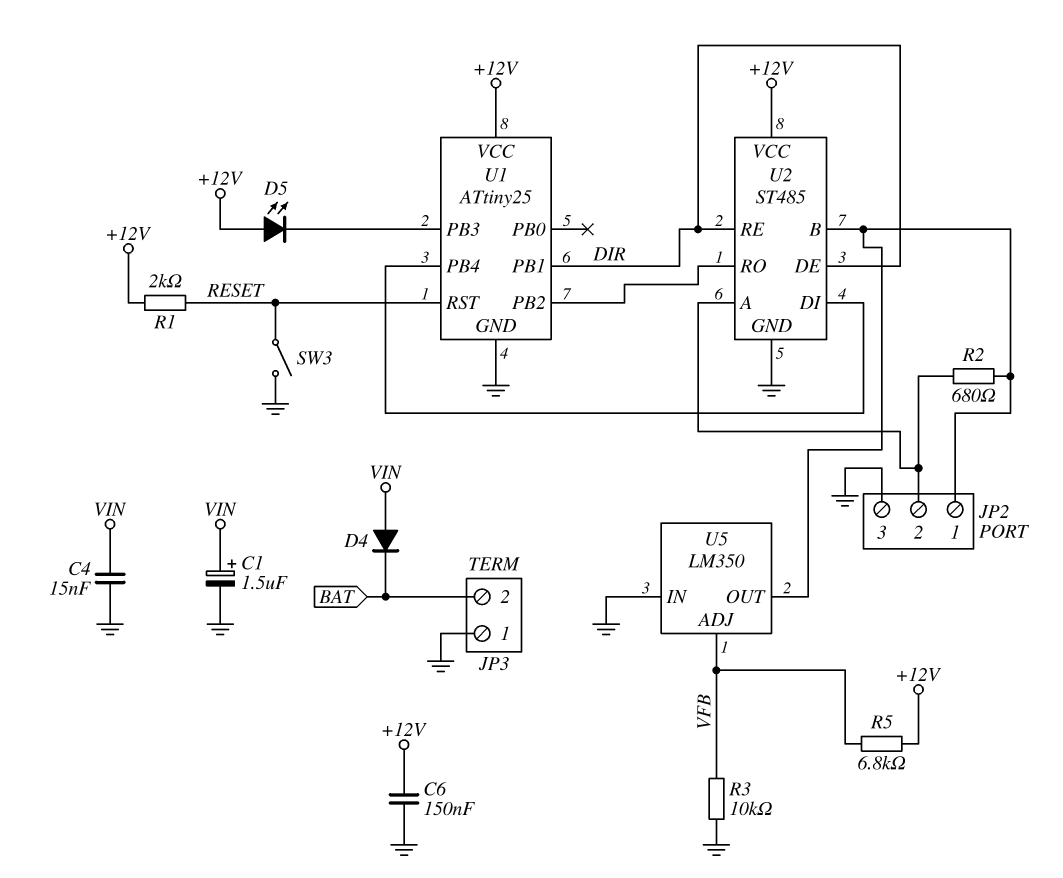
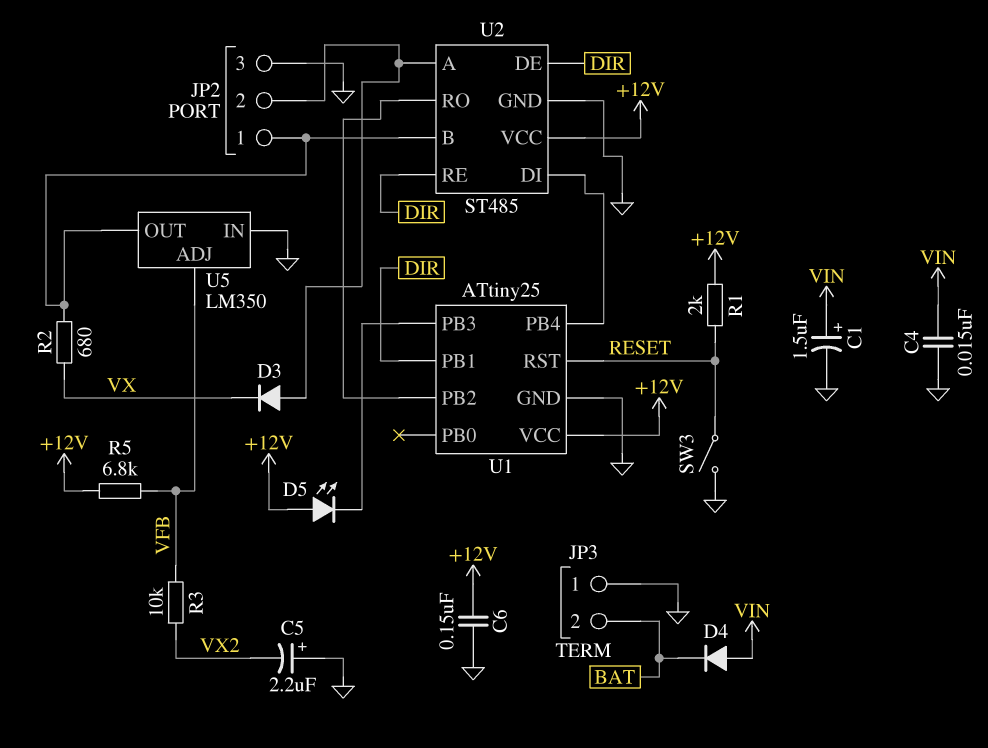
C5: none -> 2.2uF (plus GND, minus VX2)
D3: none -> diode (A JP2/2, K VX)
R2: 680 (JP2/1, JP2/2) -> 680 (JP2/1, VX)
R3: 10k (GND, VFB) -> 10k (VFB, VX2)

